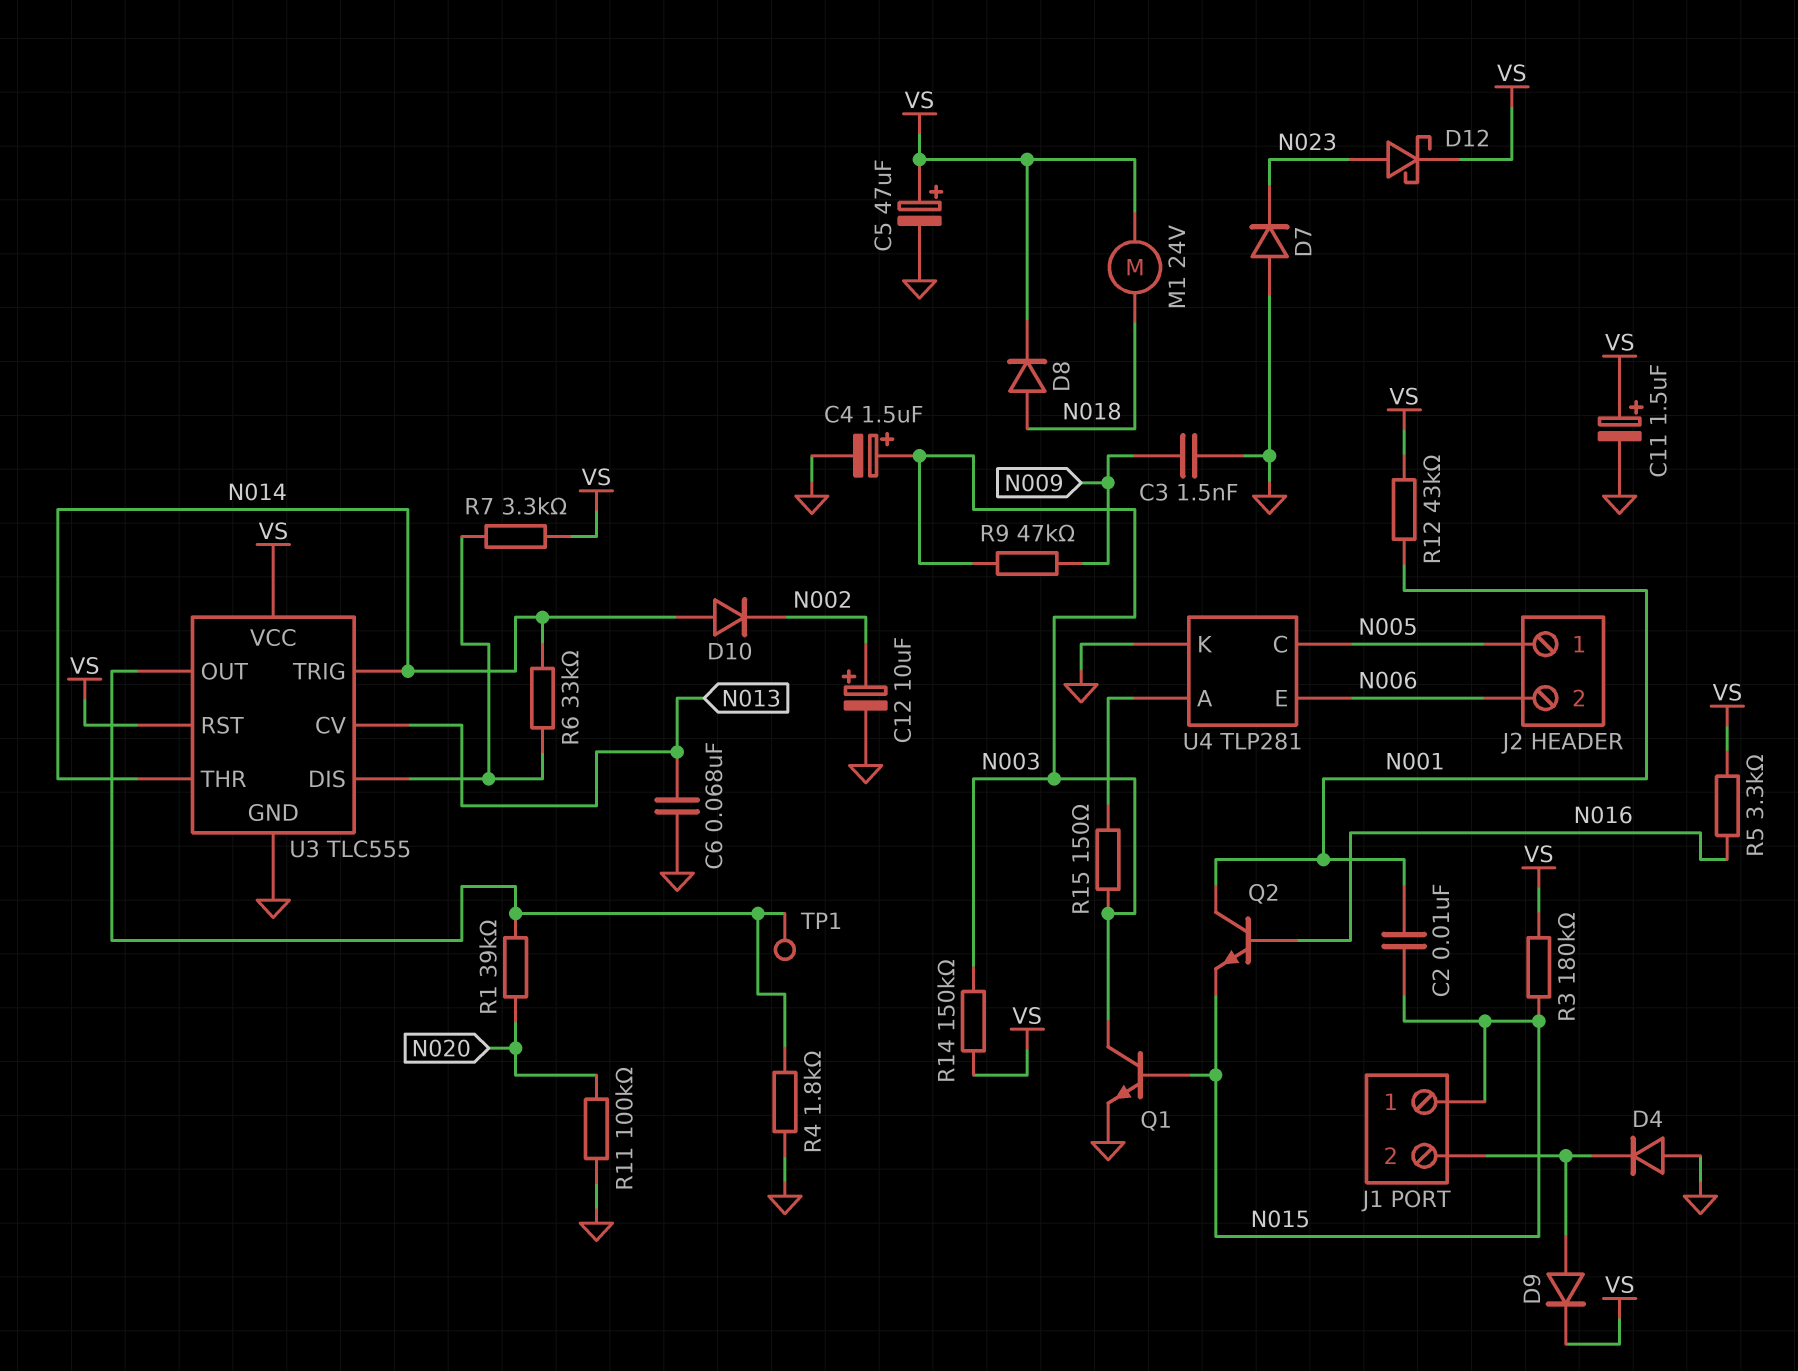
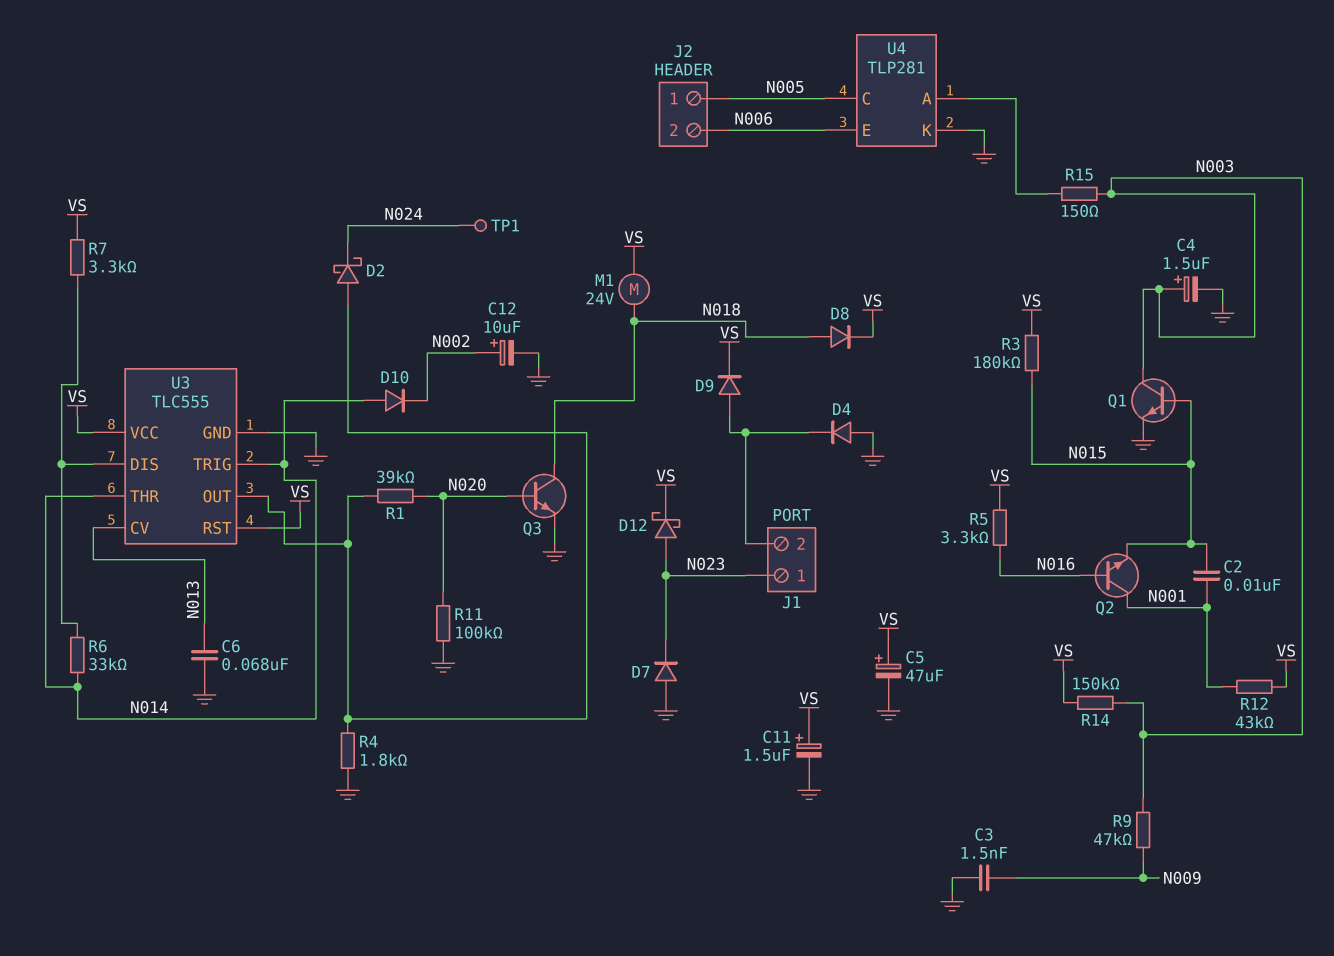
D2: none -> schottky (A U3/OUT, K N024)
J1 pin 1: N015 -> N023
Q3: none -> NPN (B N020, C N018, E GND)
TP1: test point (U3/OUT) -> test point (N024)

